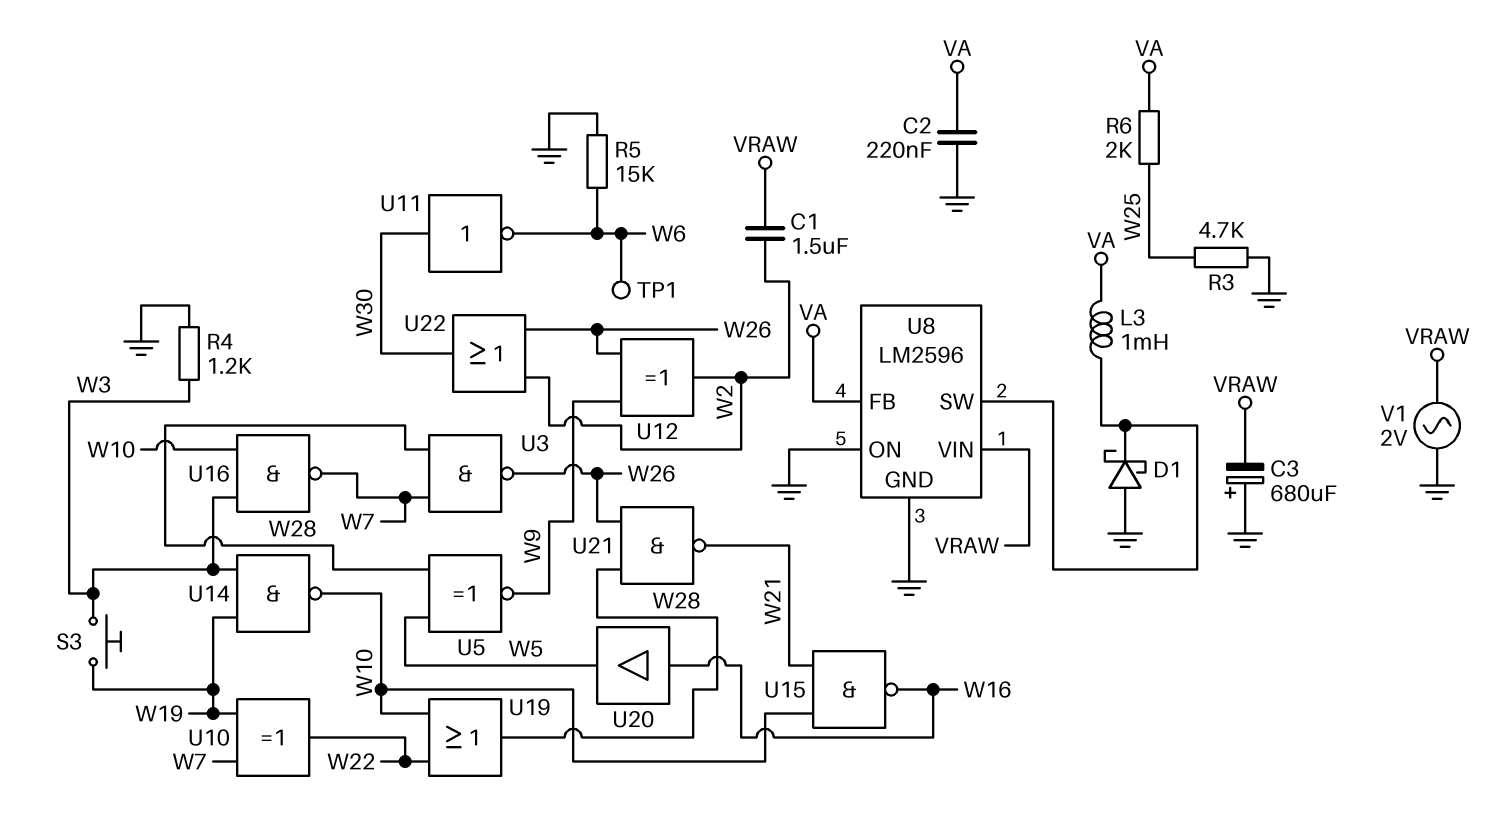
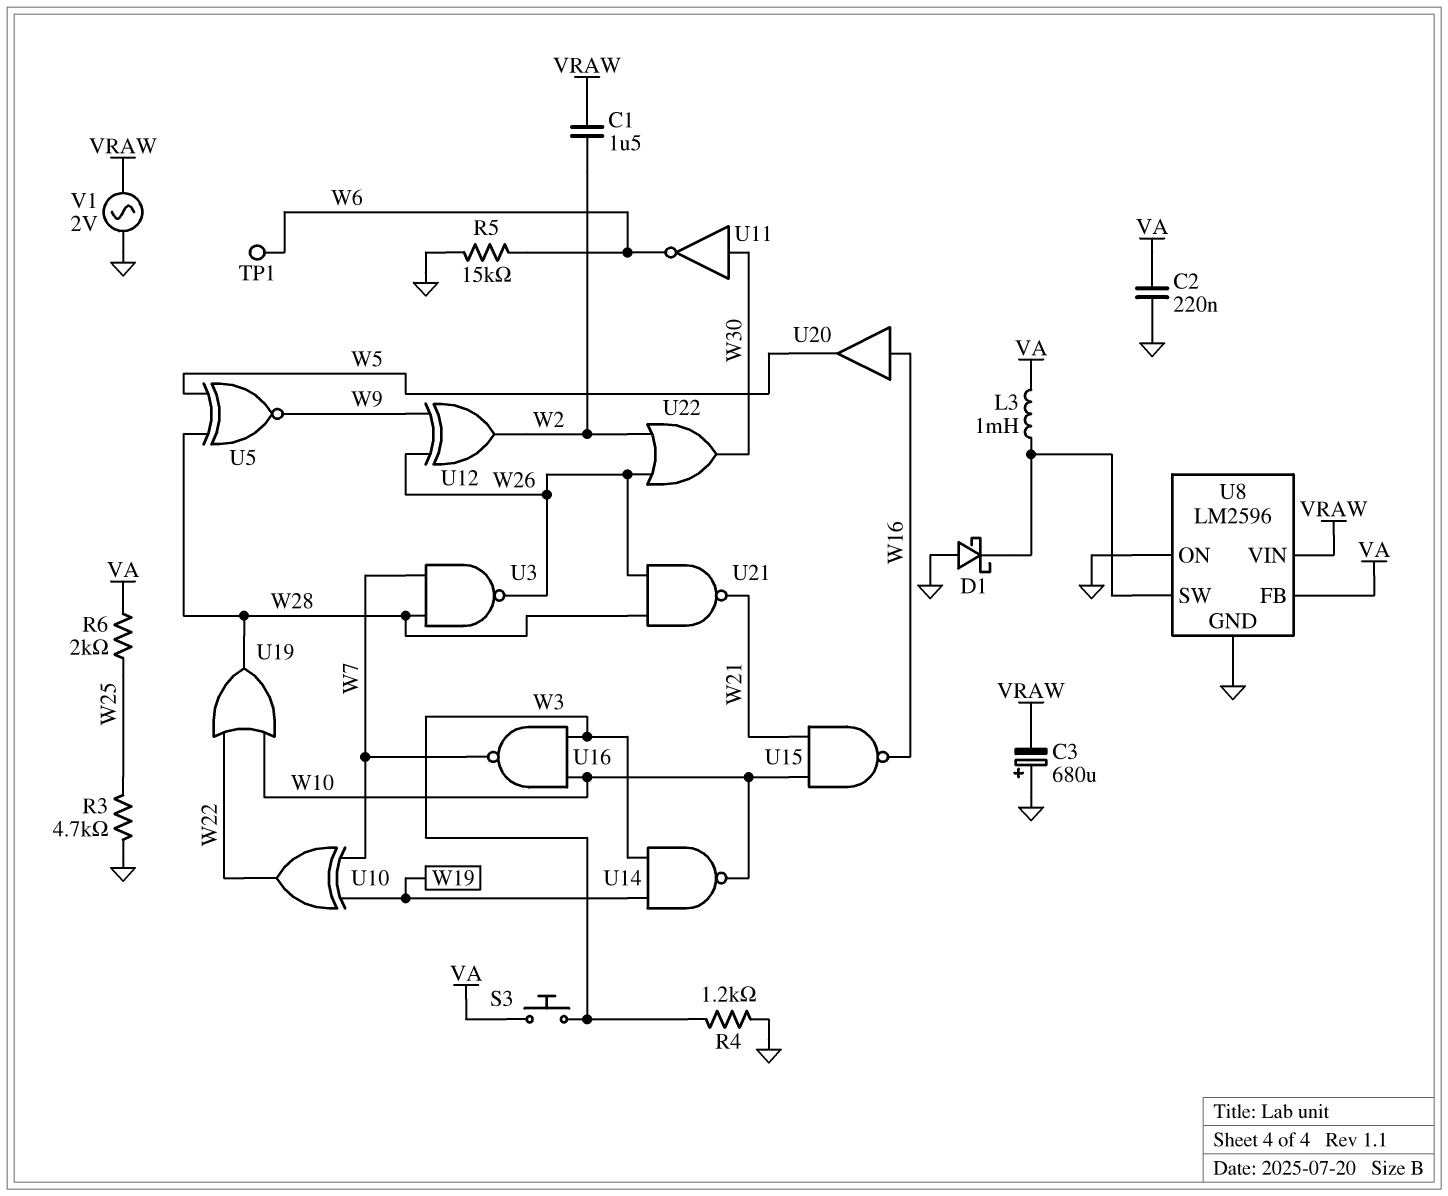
S3: button (W3, W19) -> button (VA, W3)

